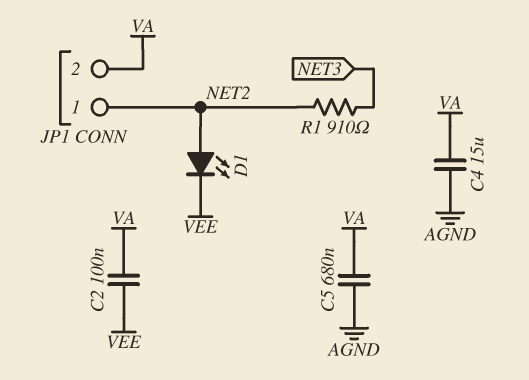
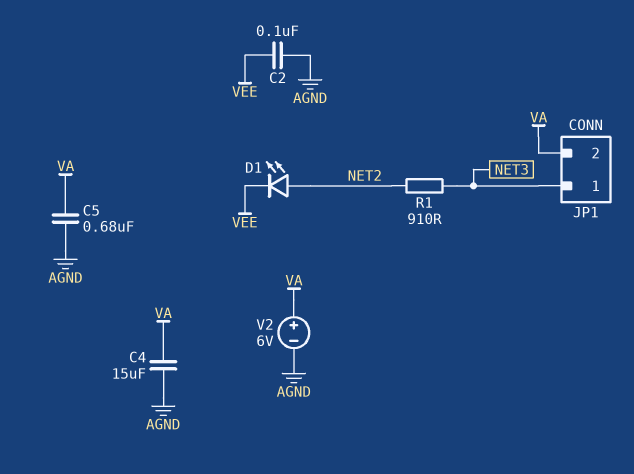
C2: 100nF (VA, VEE) -> 100nF (AGND, VEE)
JP1 pin 1: NET2 -> NET3
V2: none -> 6V (plus VA, minus AGND)

